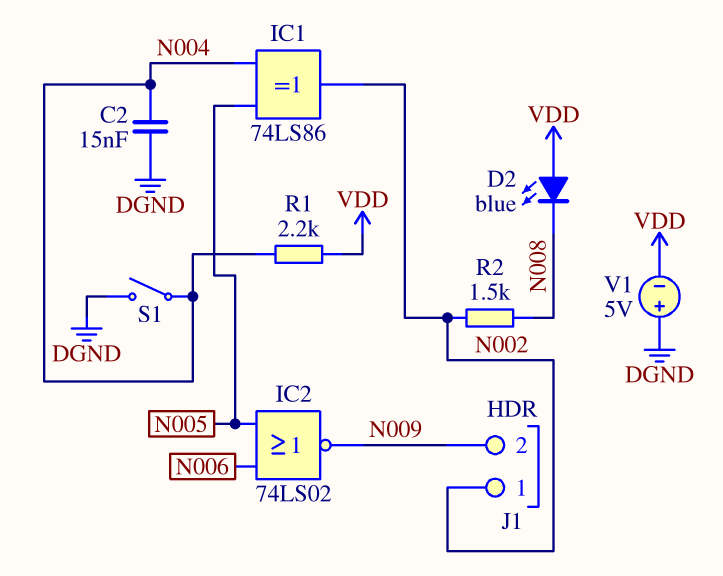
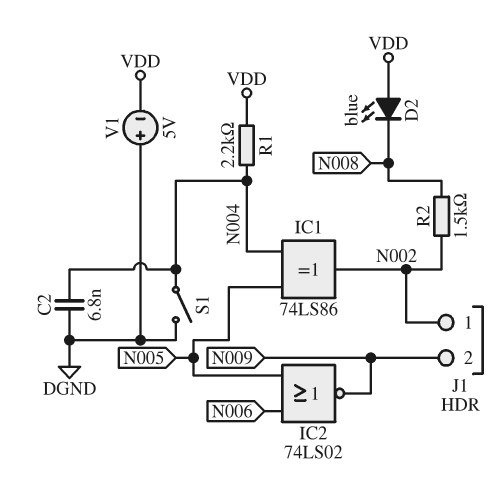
C2: 15nF (DGND, N004) -> 6.8nF (DGND, N004)

